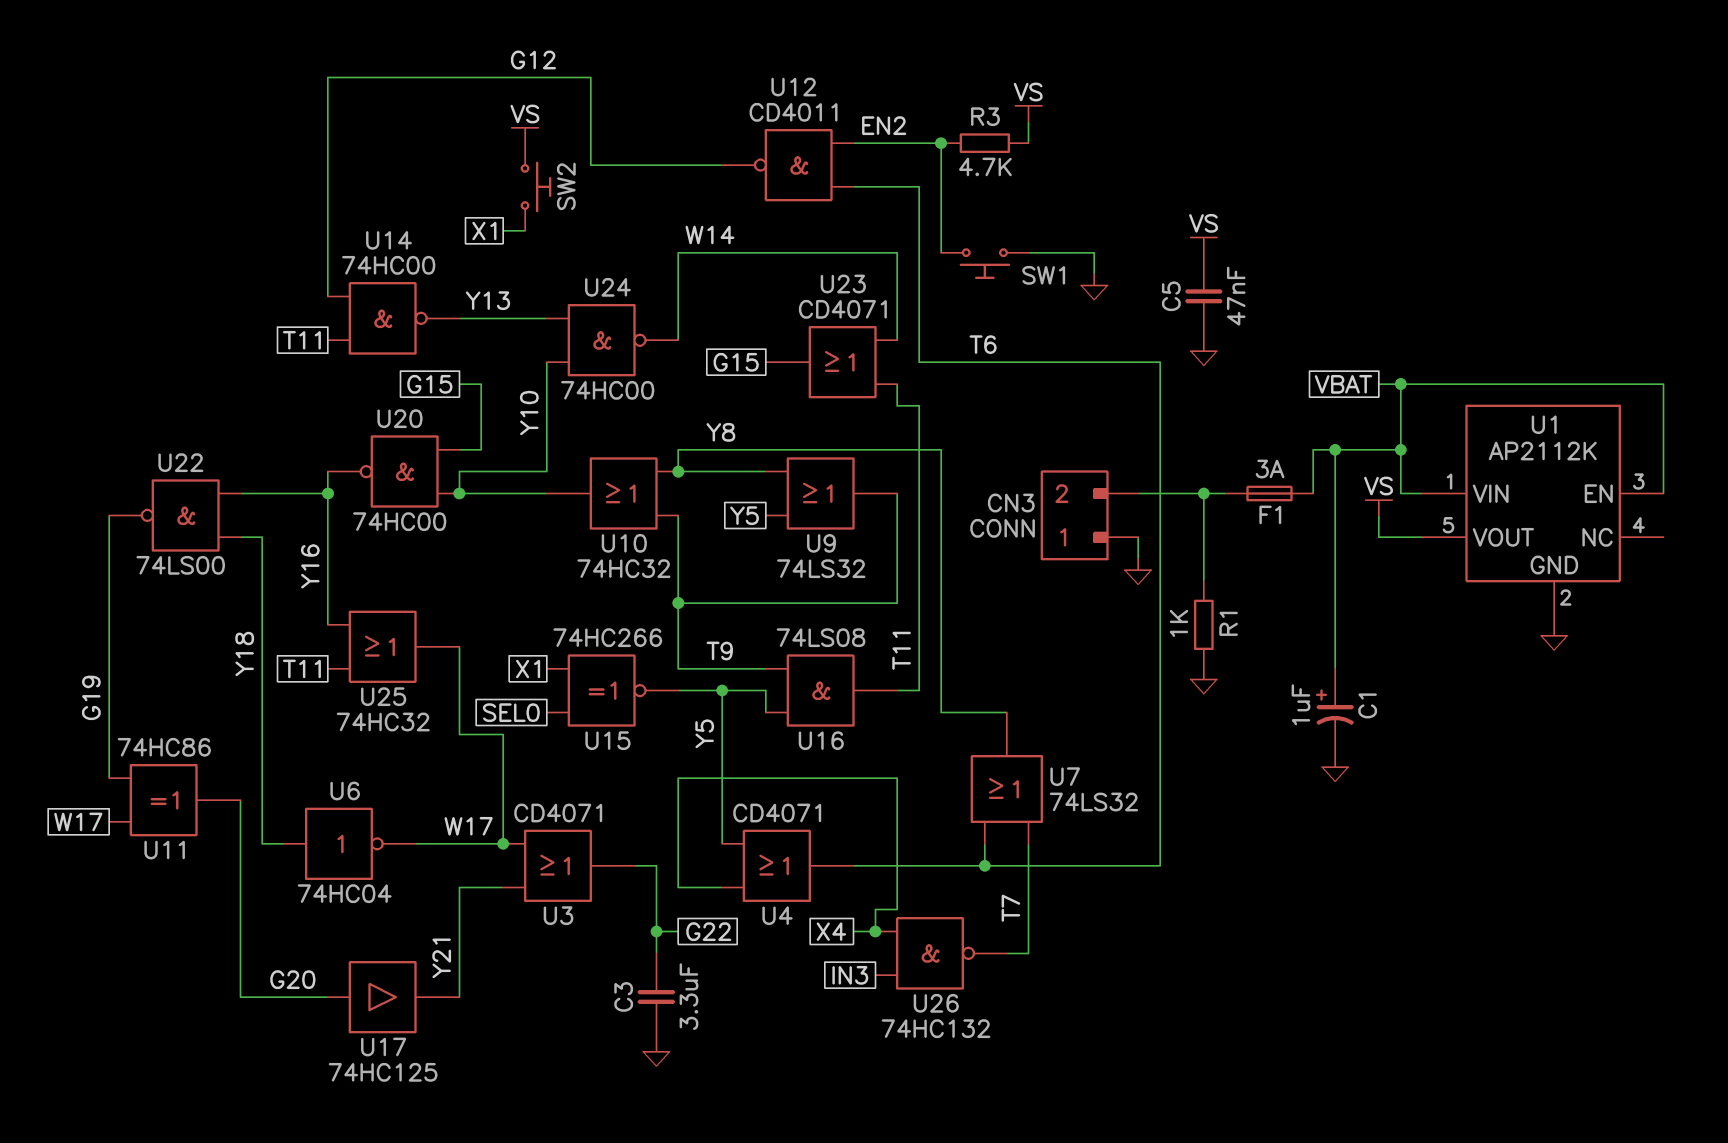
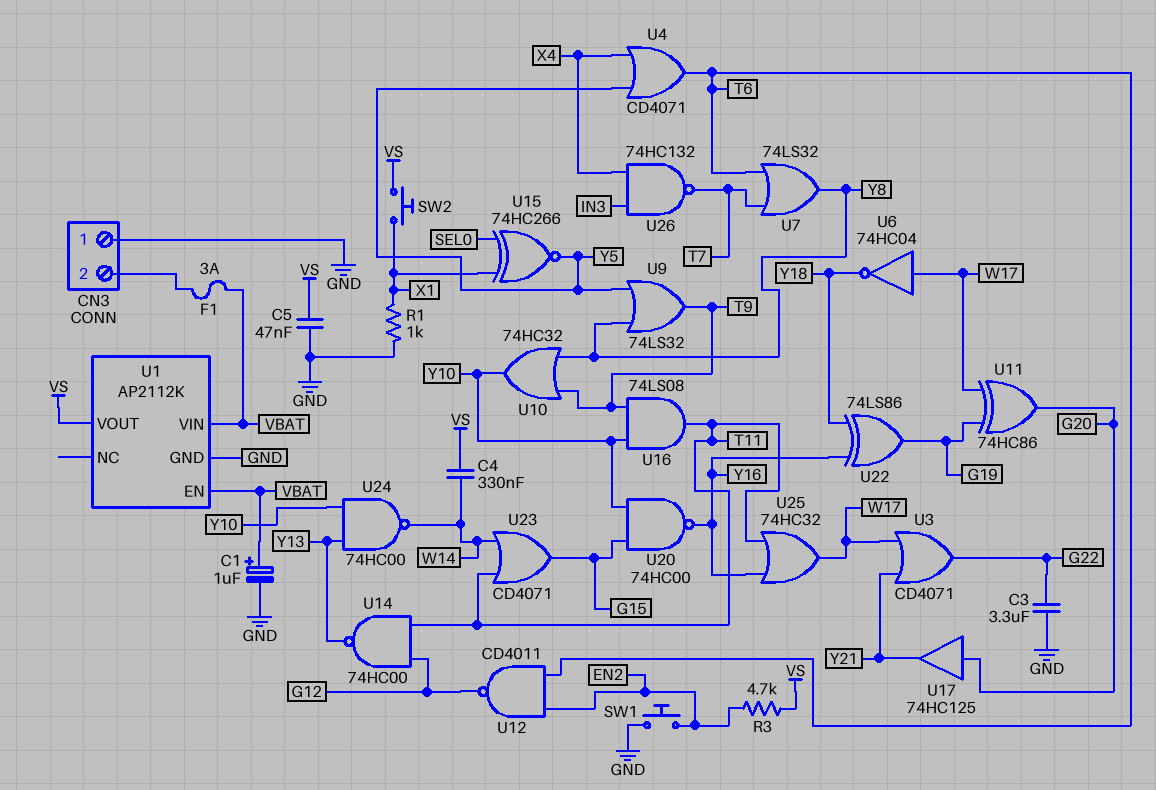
C4: none -> 330nF (VS, W14)
R1: 1k (CN3/2, GND) -> 1k (GND, X1)
U6: NOT 74HC04 (in Y18, out W17) -> NOT 74HC04 (in W17, out Y18)
U16: AND 74LS08 (in T9, in Y5, out T11) -> AND 74LS08 (in T9, in Y10, out T11)
U22: NAND 74LS00 (in Y16, in Y18, out G19) -> XOR 74LS86 (in Y16, in Y18, out G19)

